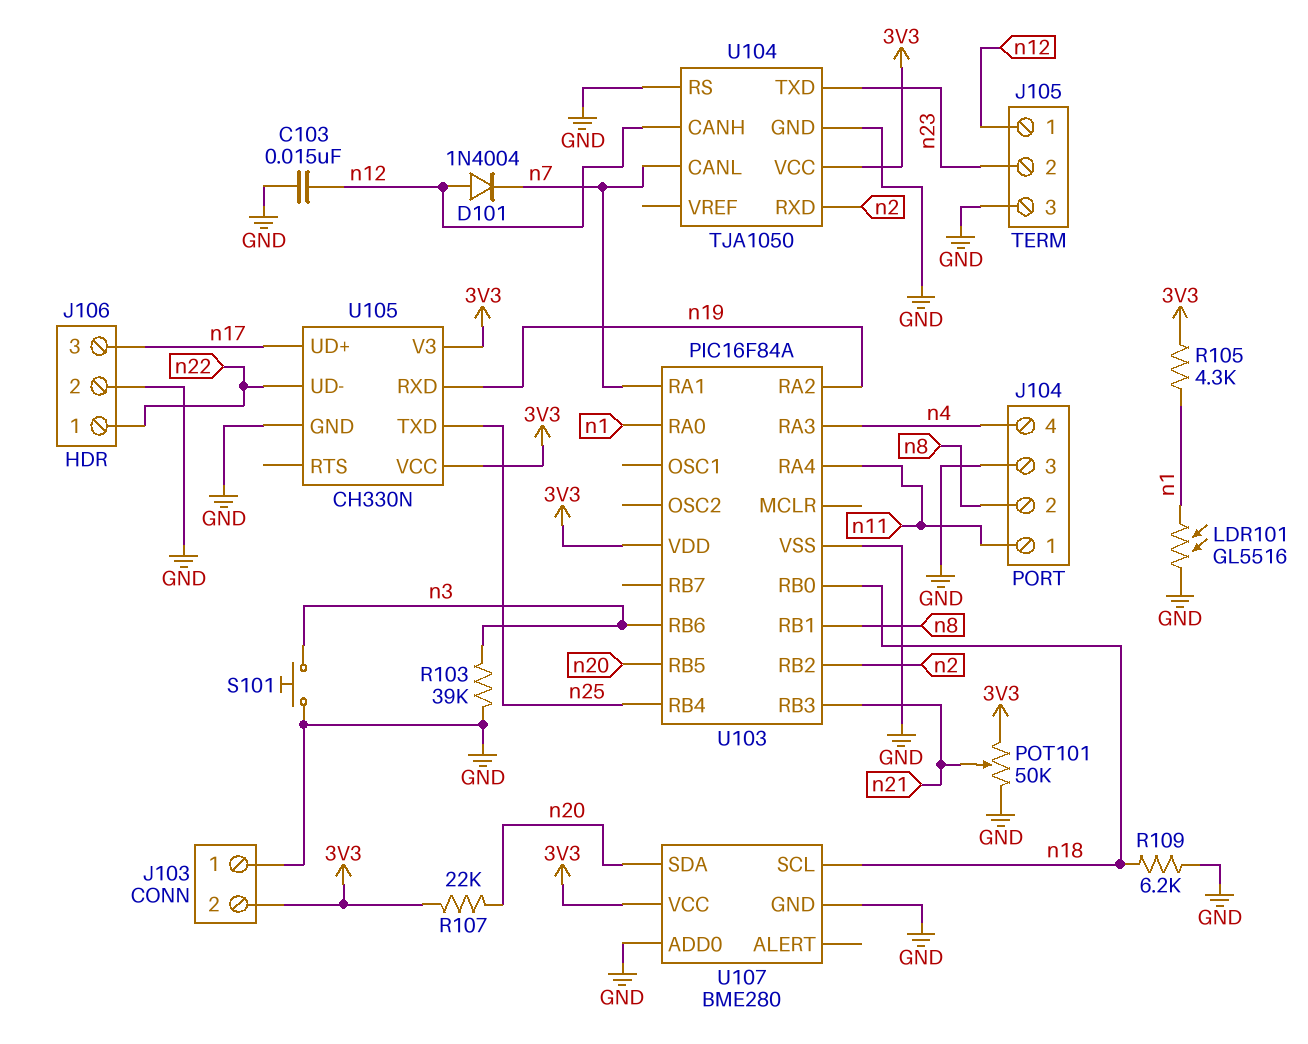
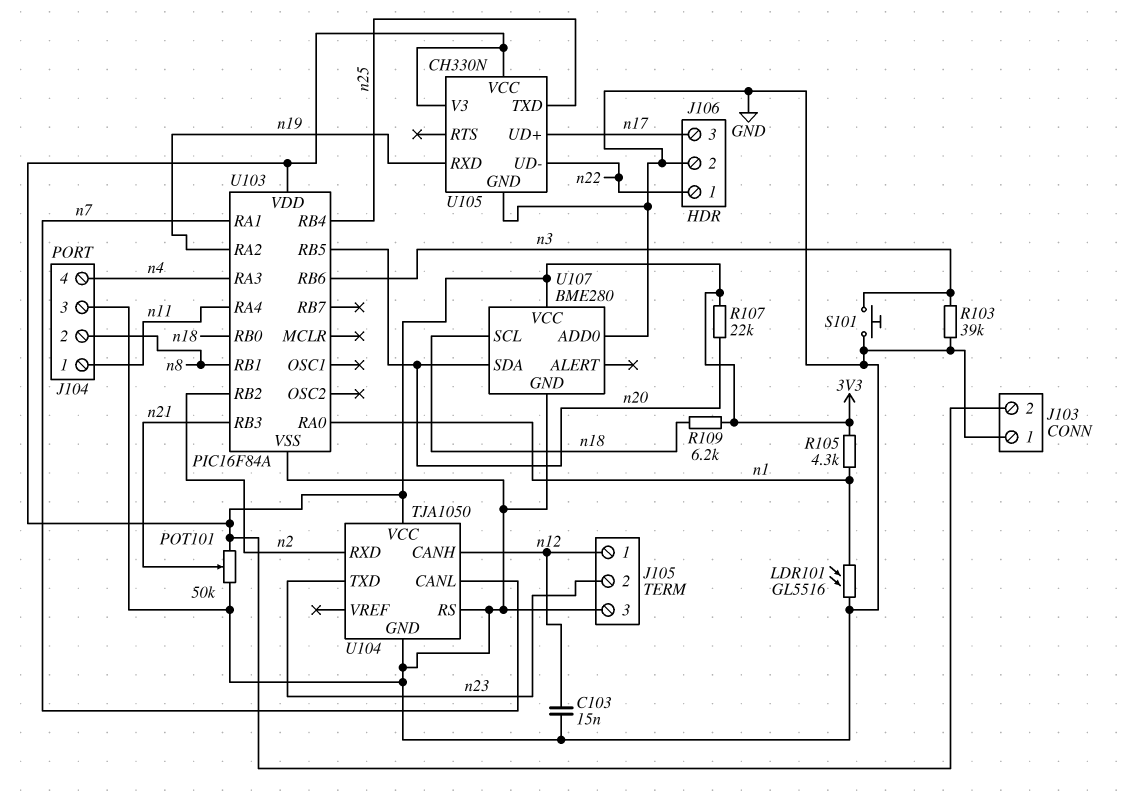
D101: diode 1N4004 (A n12, K n7) -> none
R109: 6.2k (GND, n18) -> 6.2k (3V3, n18)

